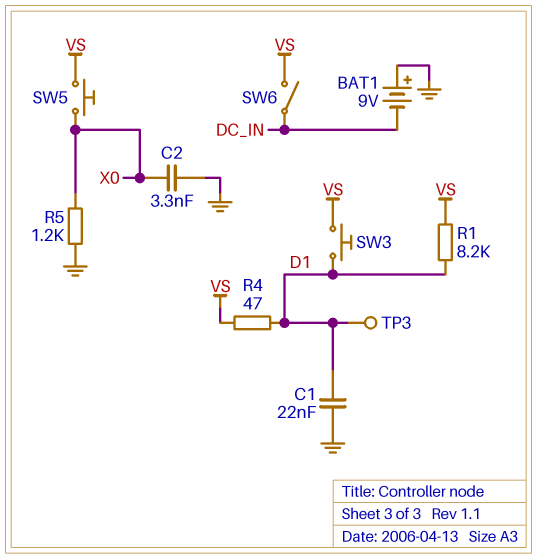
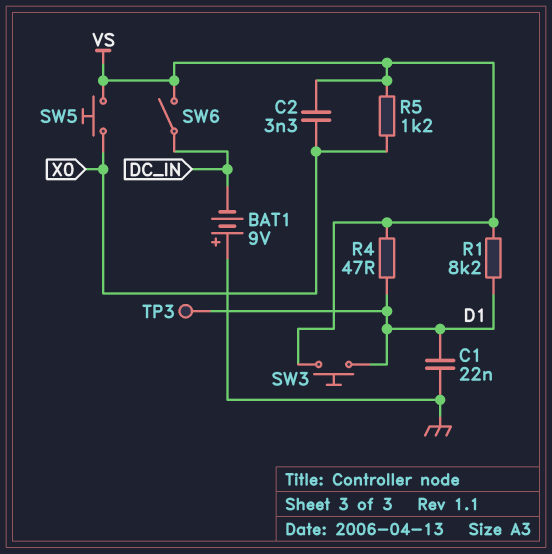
C2: 3.3nF (GND, X0) -> 3.3nF (VS, X0)
R5: 1.2k (GND, X0) -> 1.2k (VS, X0)

